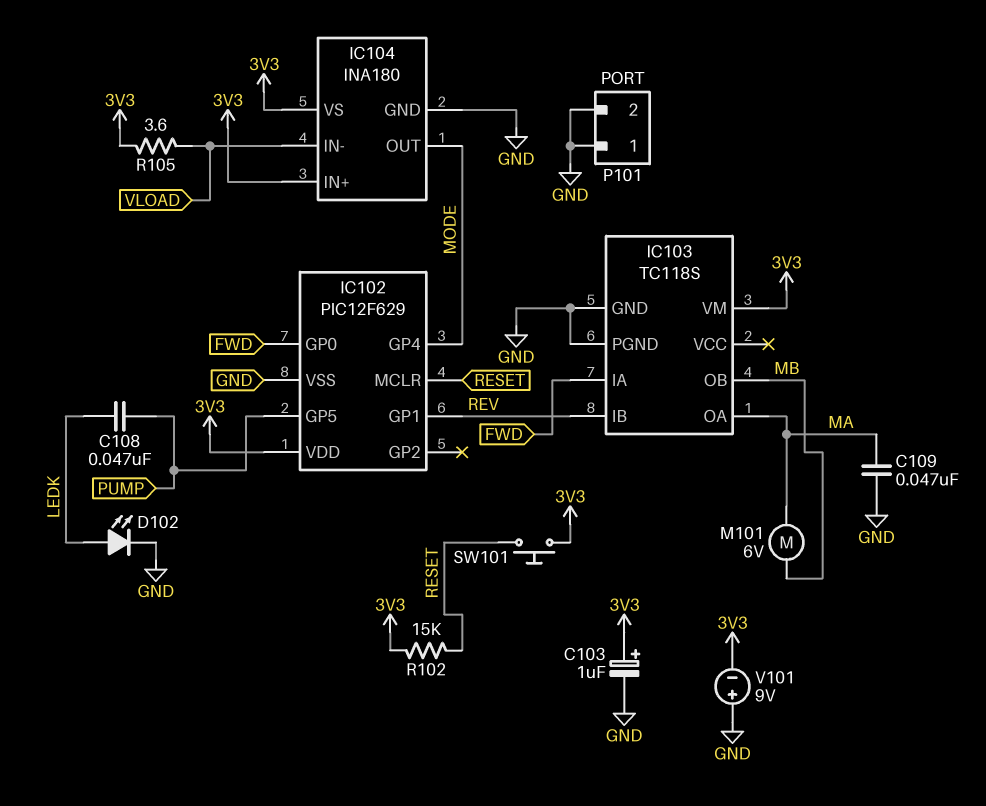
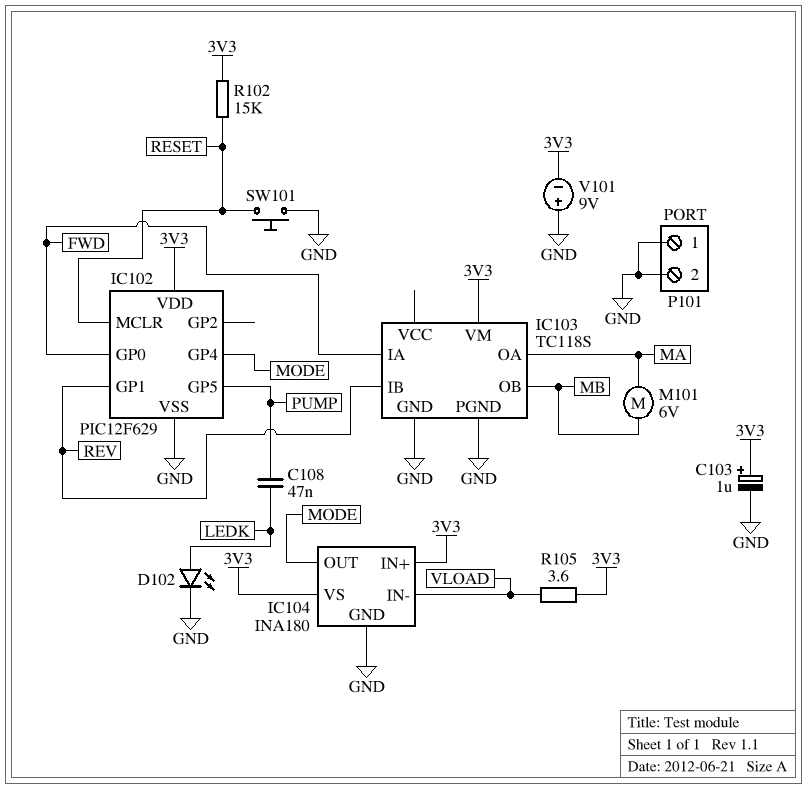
C109: 47nF (GND, MA) -> none
SW101: button (3V3, RESET) -> button (GND, RESET)

